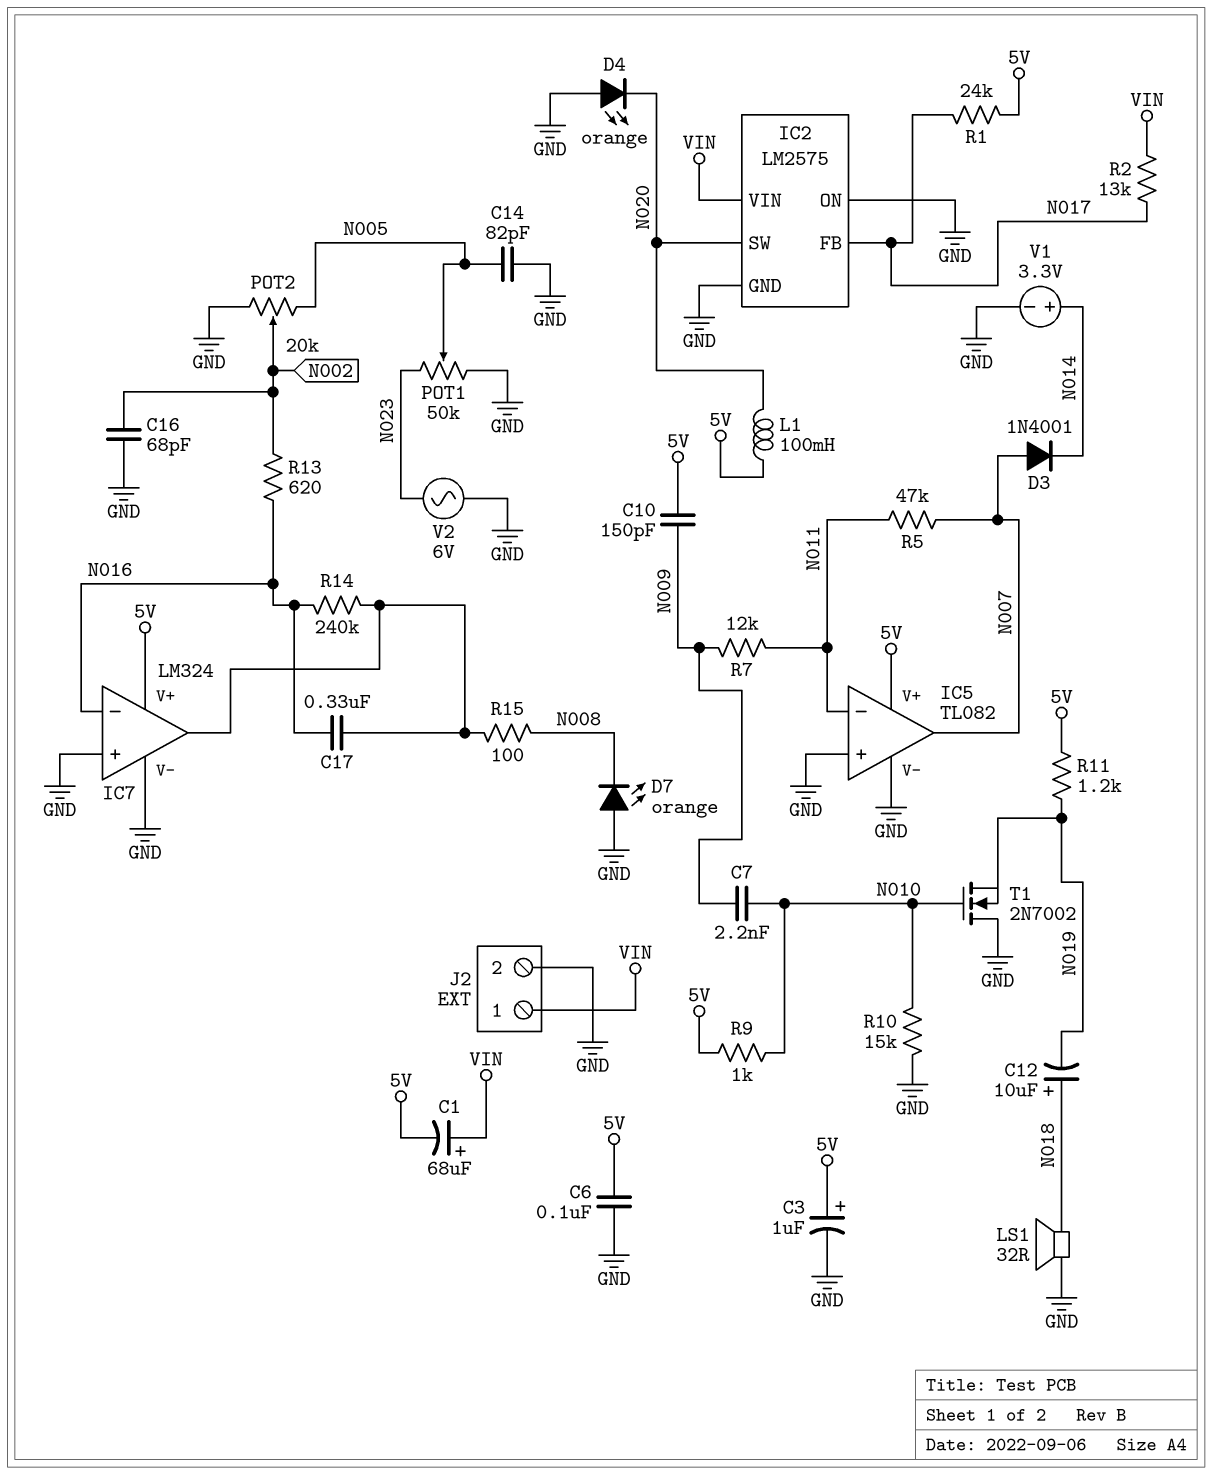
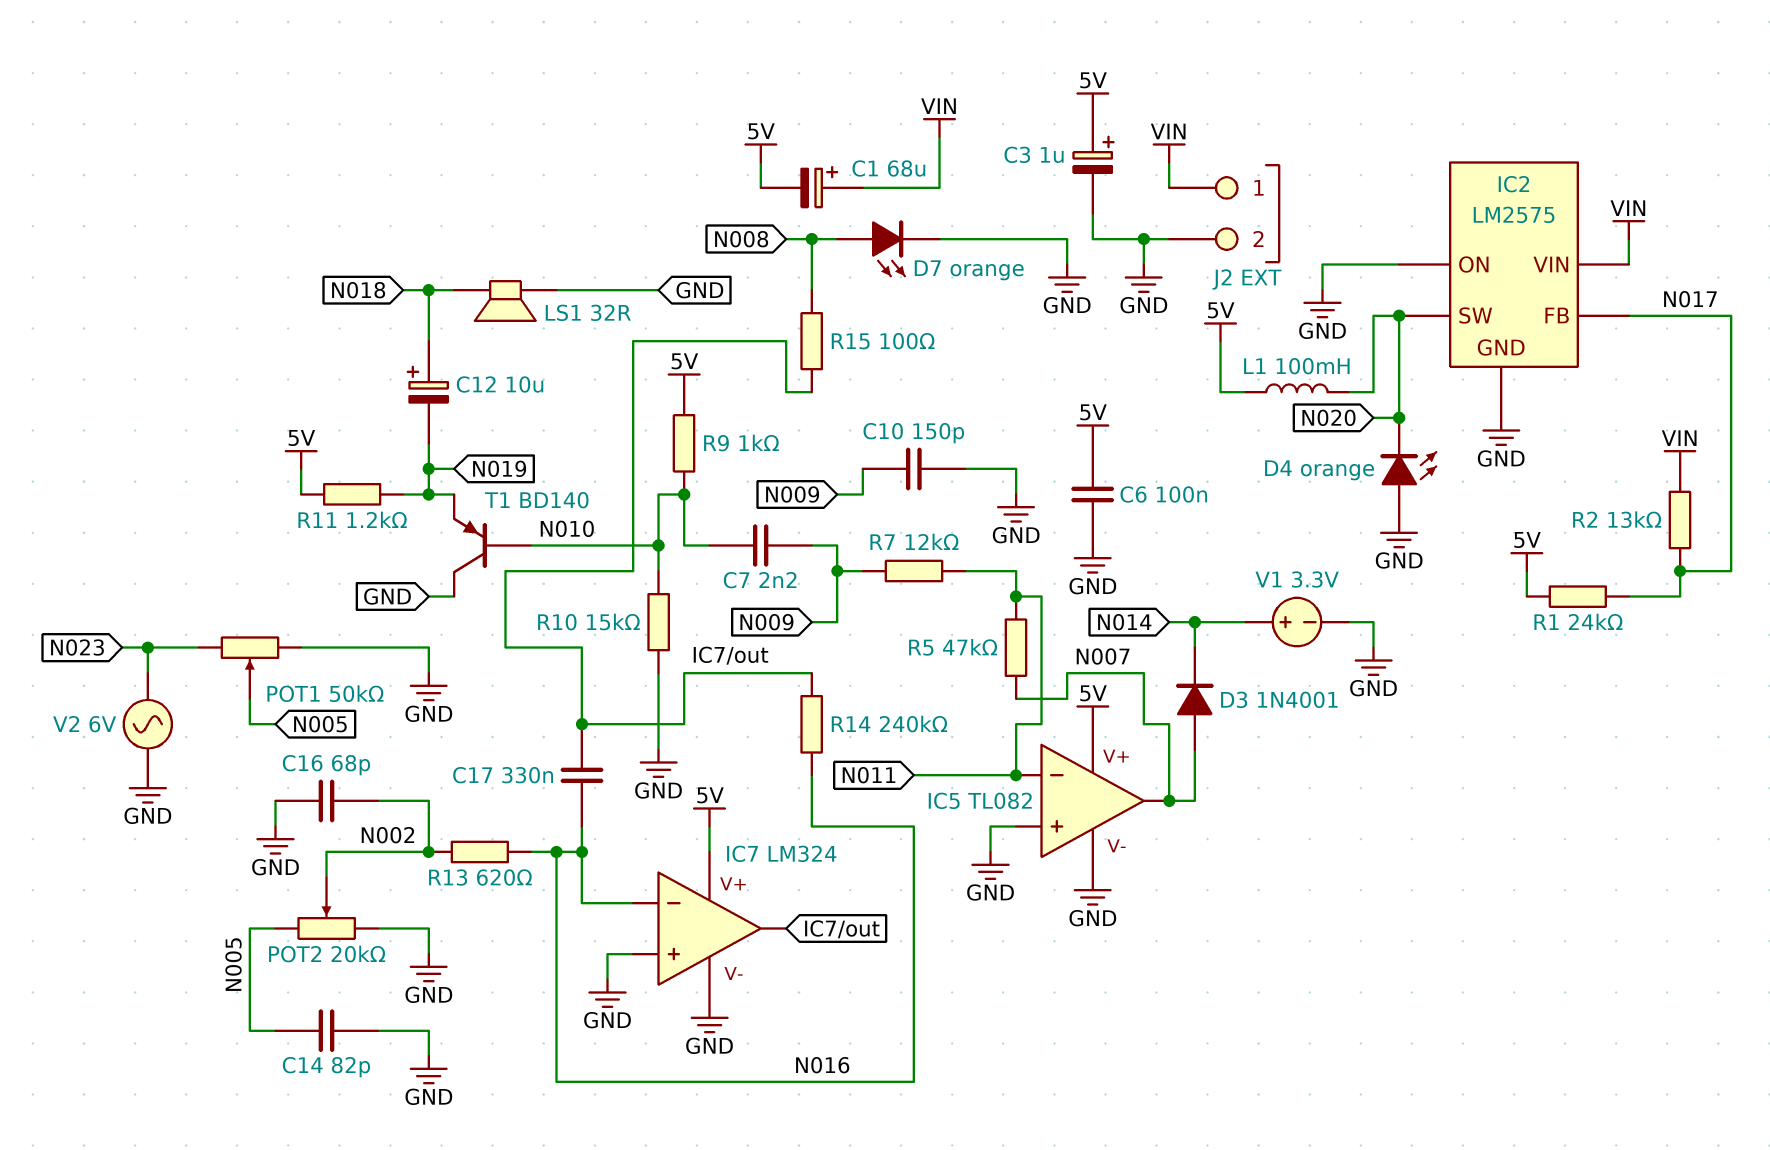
C10: 150pF (5V, N009) -> 150pF (GND, N009)
D7: LED orange (A GND, K N008) -> LED orange (A N008, K GND)
T1: NMOS 2N7002 (G N010, D GND, S N019) -> PNP BD140 (B N010, C GND, E N019)

